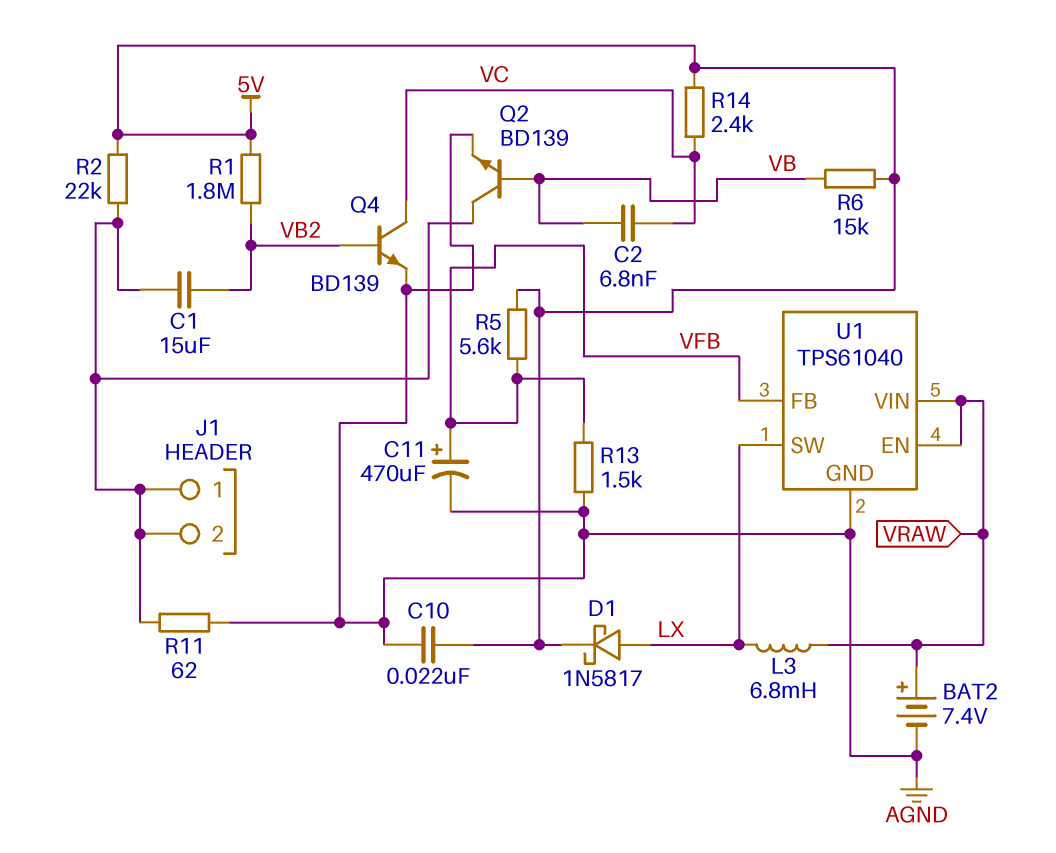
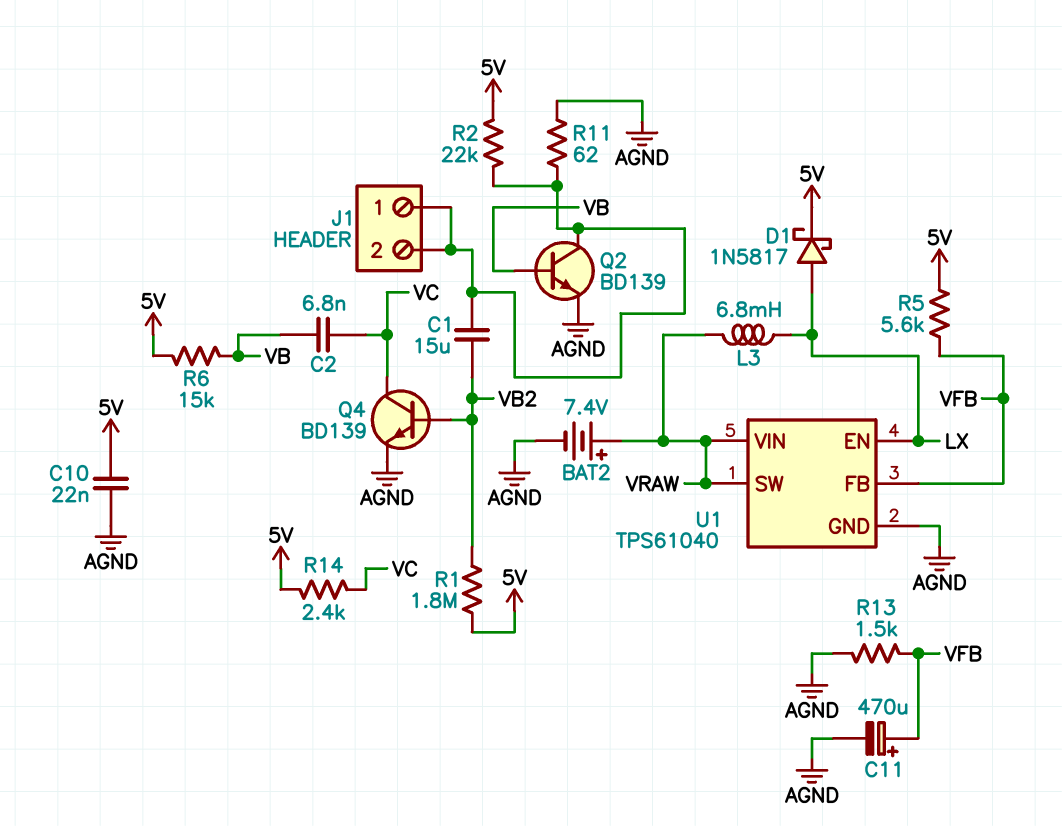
U1 pin EN: VRAW -> LX
U1 pin SW: LX -> VRAW

